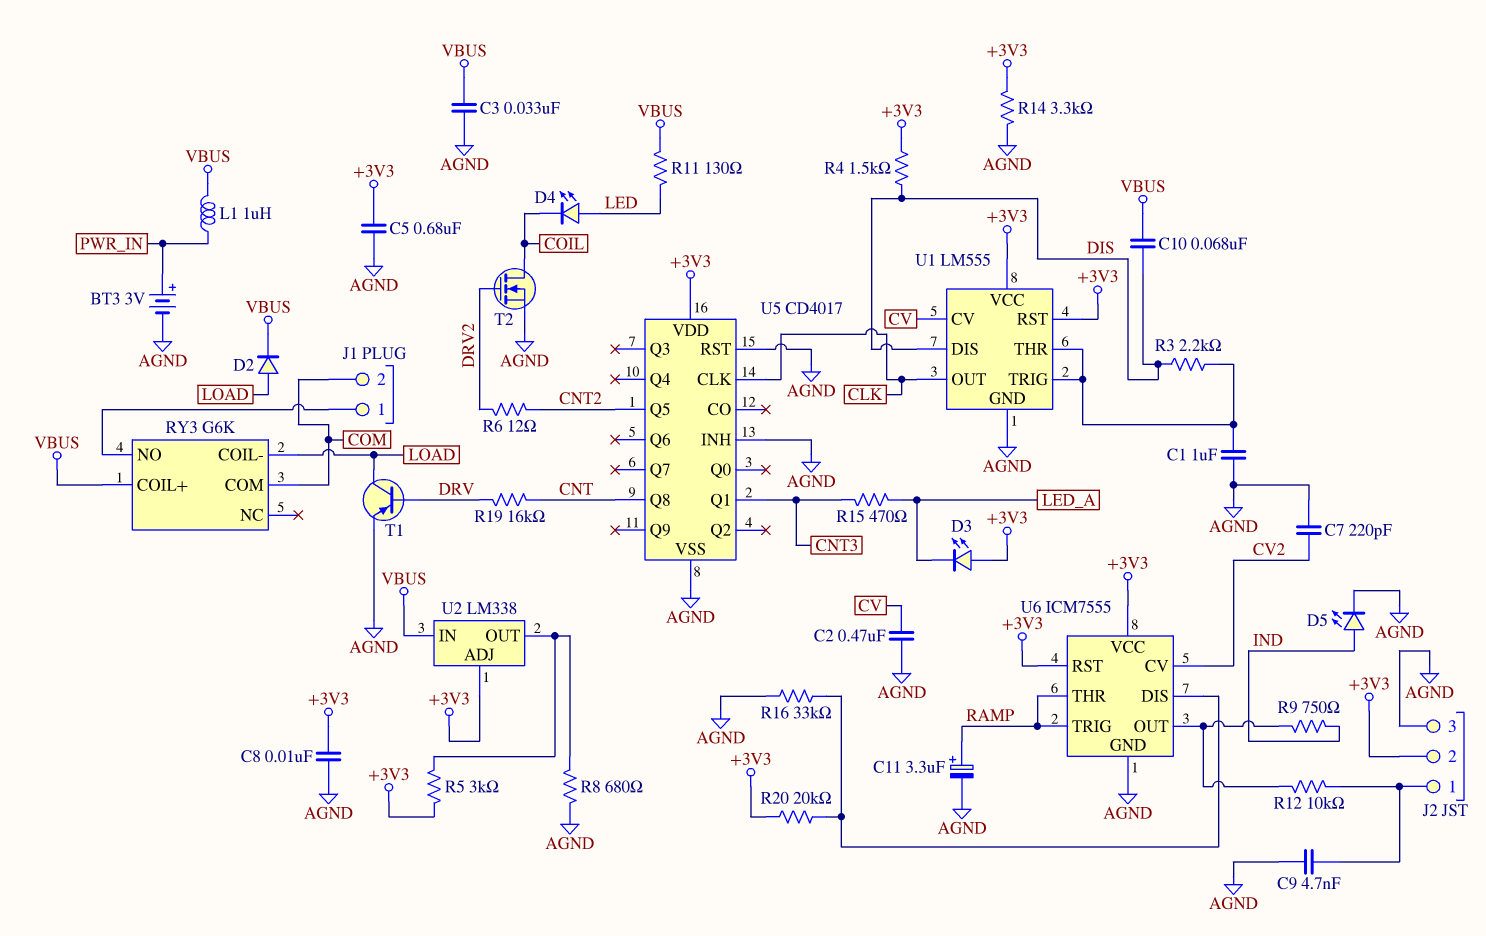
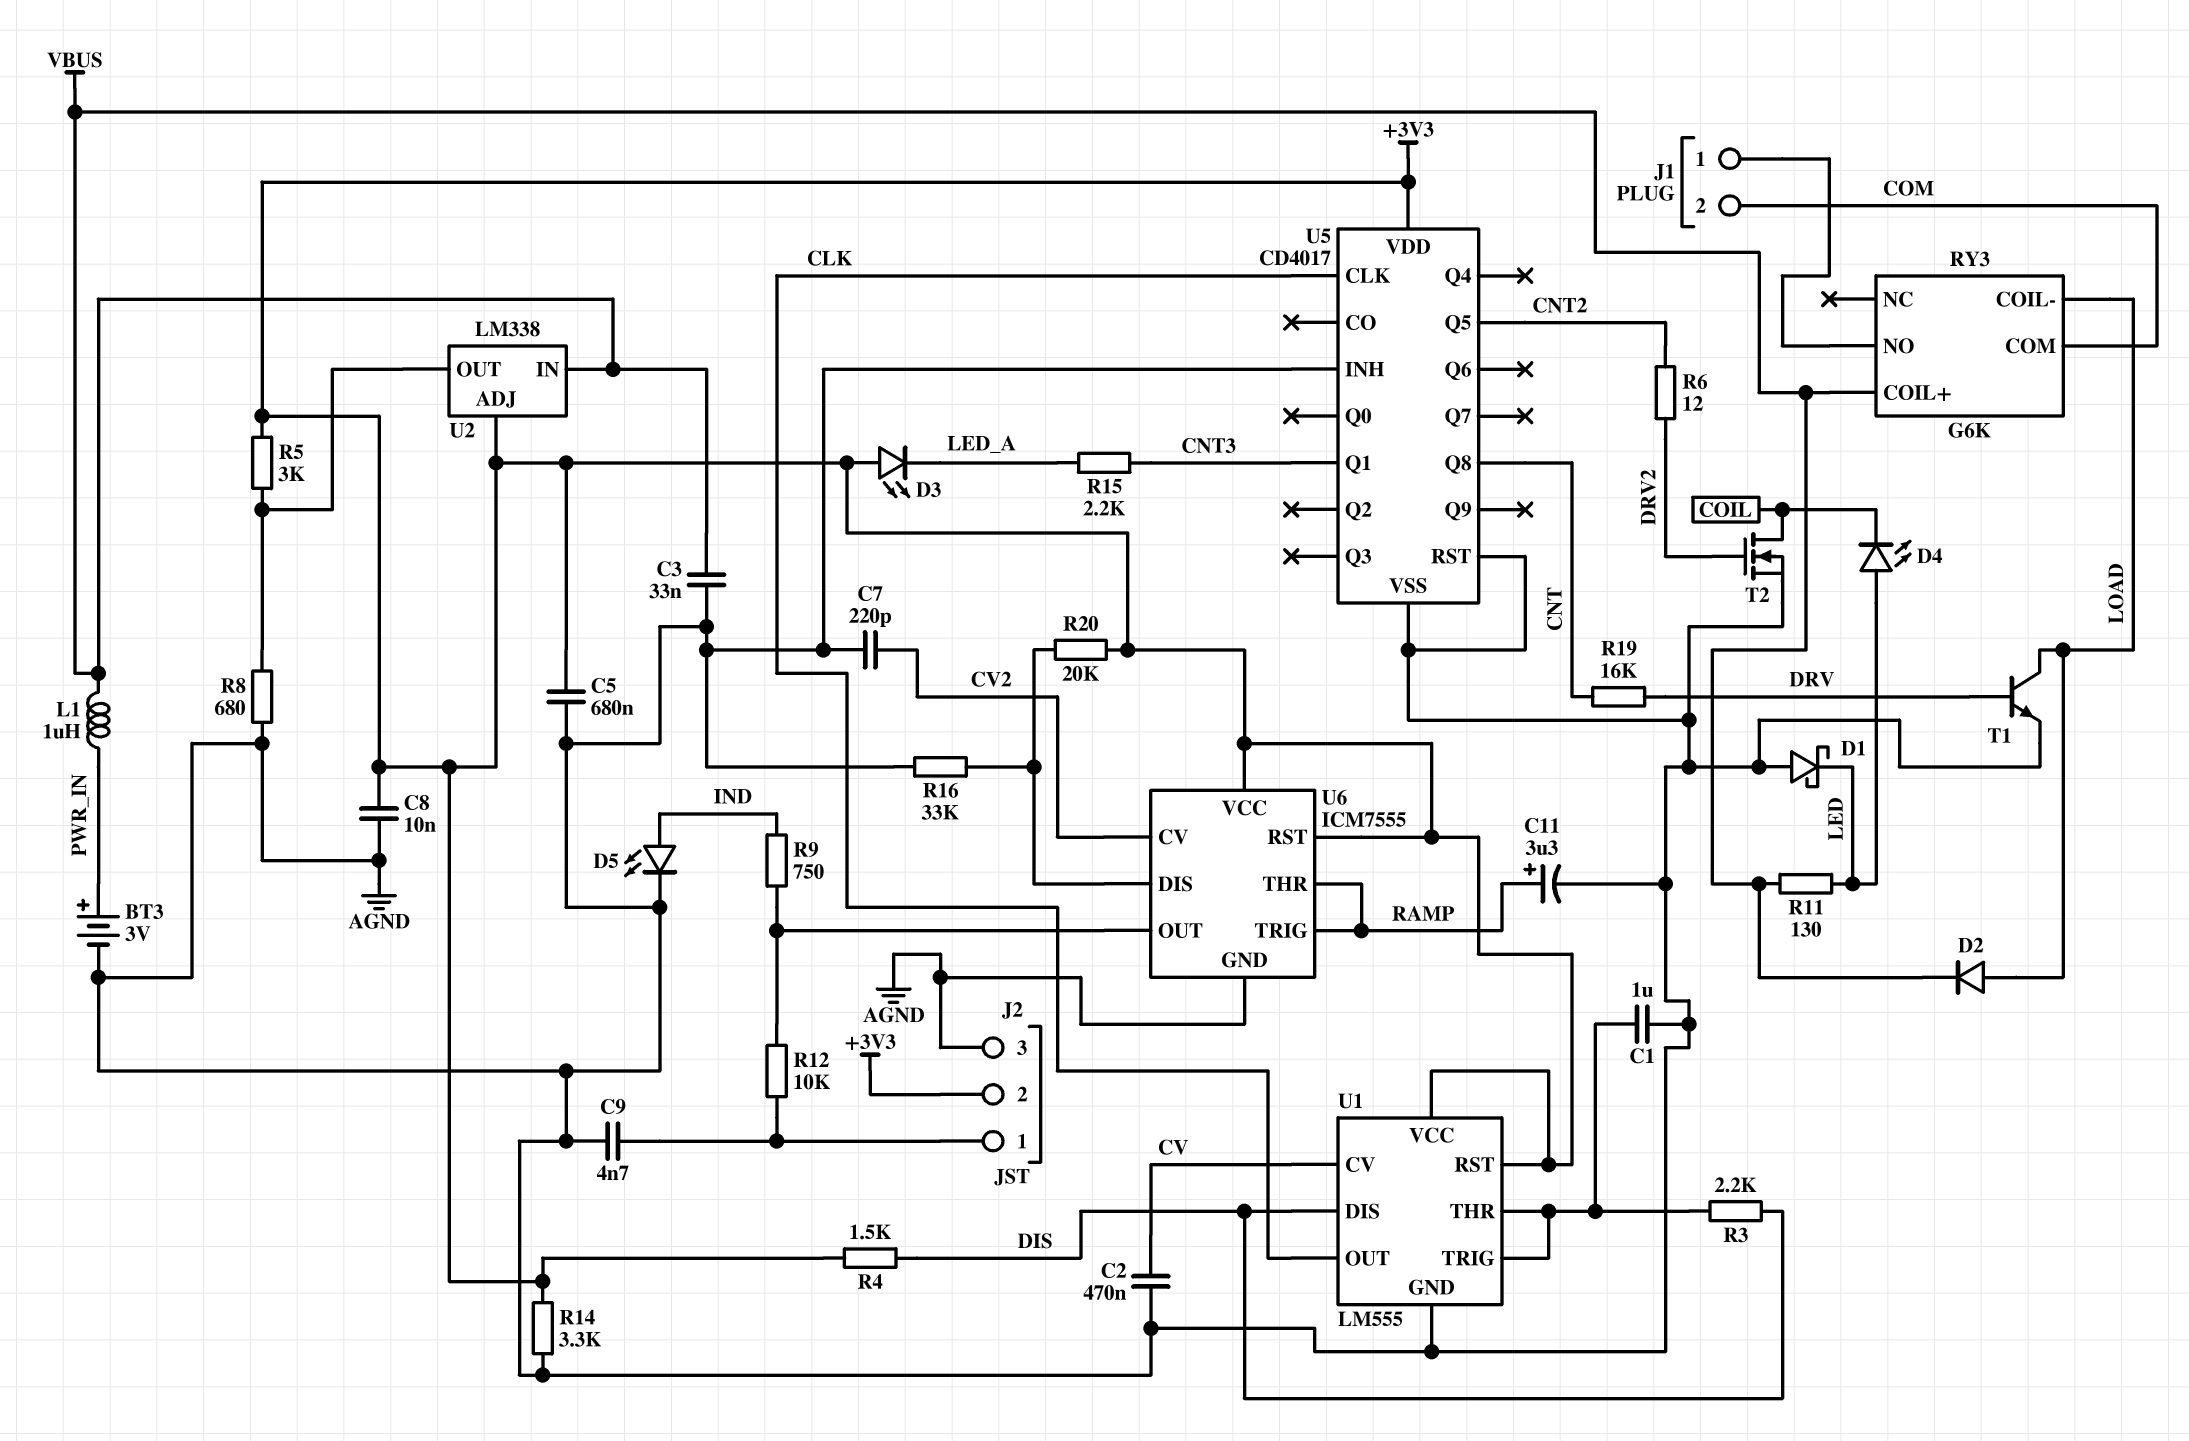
C10: 68nF (DIS, VBUS) -> none
D1: none -> schottky (A AGND, K LED)
R15: 470 (CNT3, LED_A) -> 2.2k (CNT3, LED_A)
T1: PNP (B DRV, C LOAD, E AGND) -> NPN (B DRV, C LOAD, E AGND)

